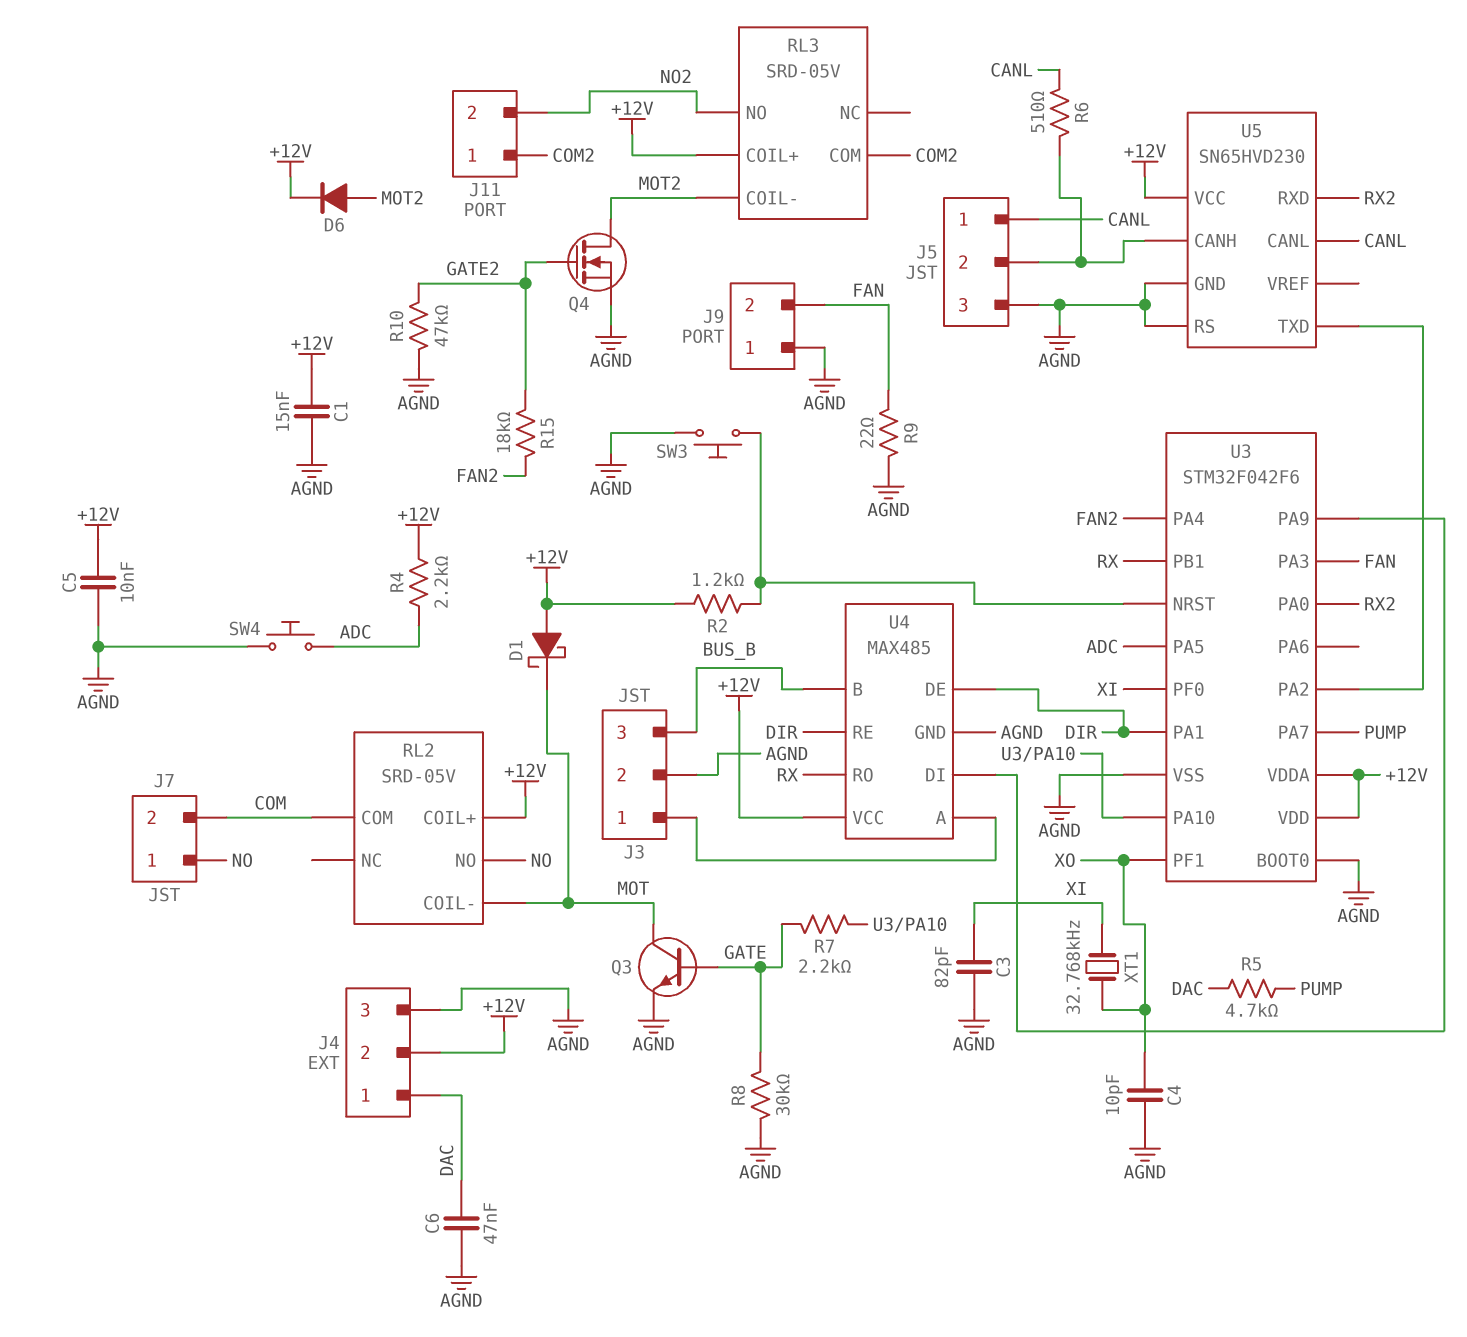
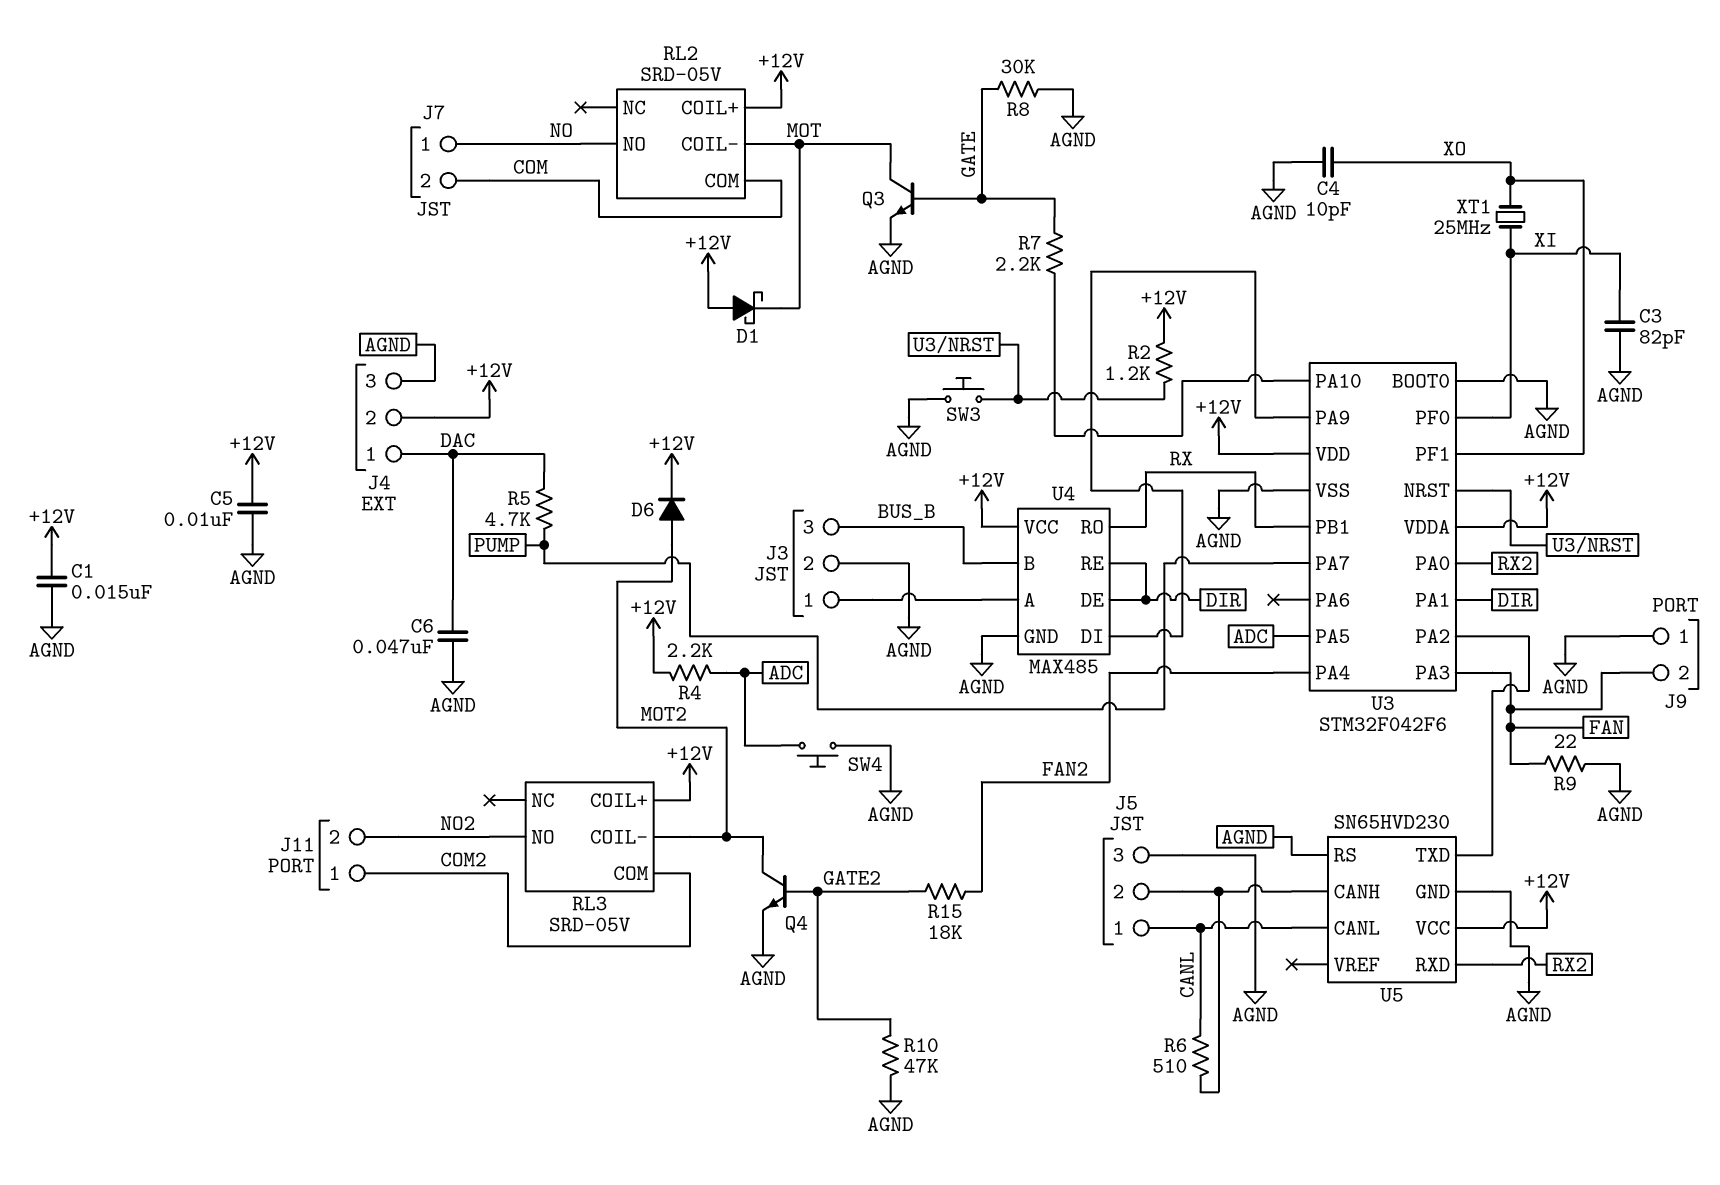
Q4: NMOS (G GATE2, D MOT2, S AGND) -> NPN (B GATE2, C MOT2, E AGND)
XT1: 32.768kHz (XI, XO) -> 25MHz (XI, XO)

